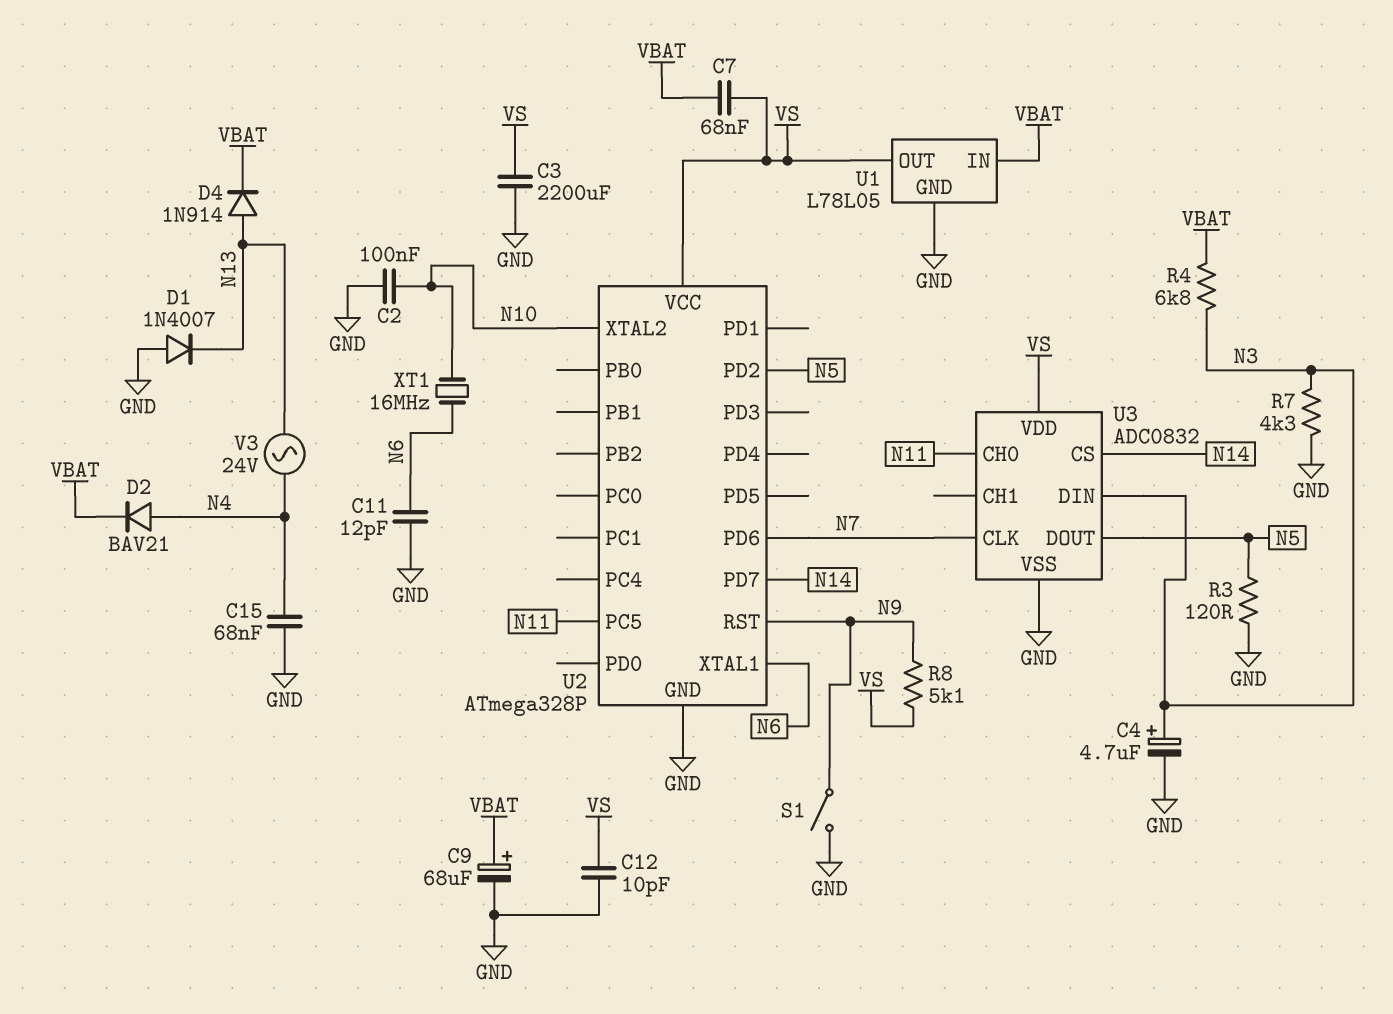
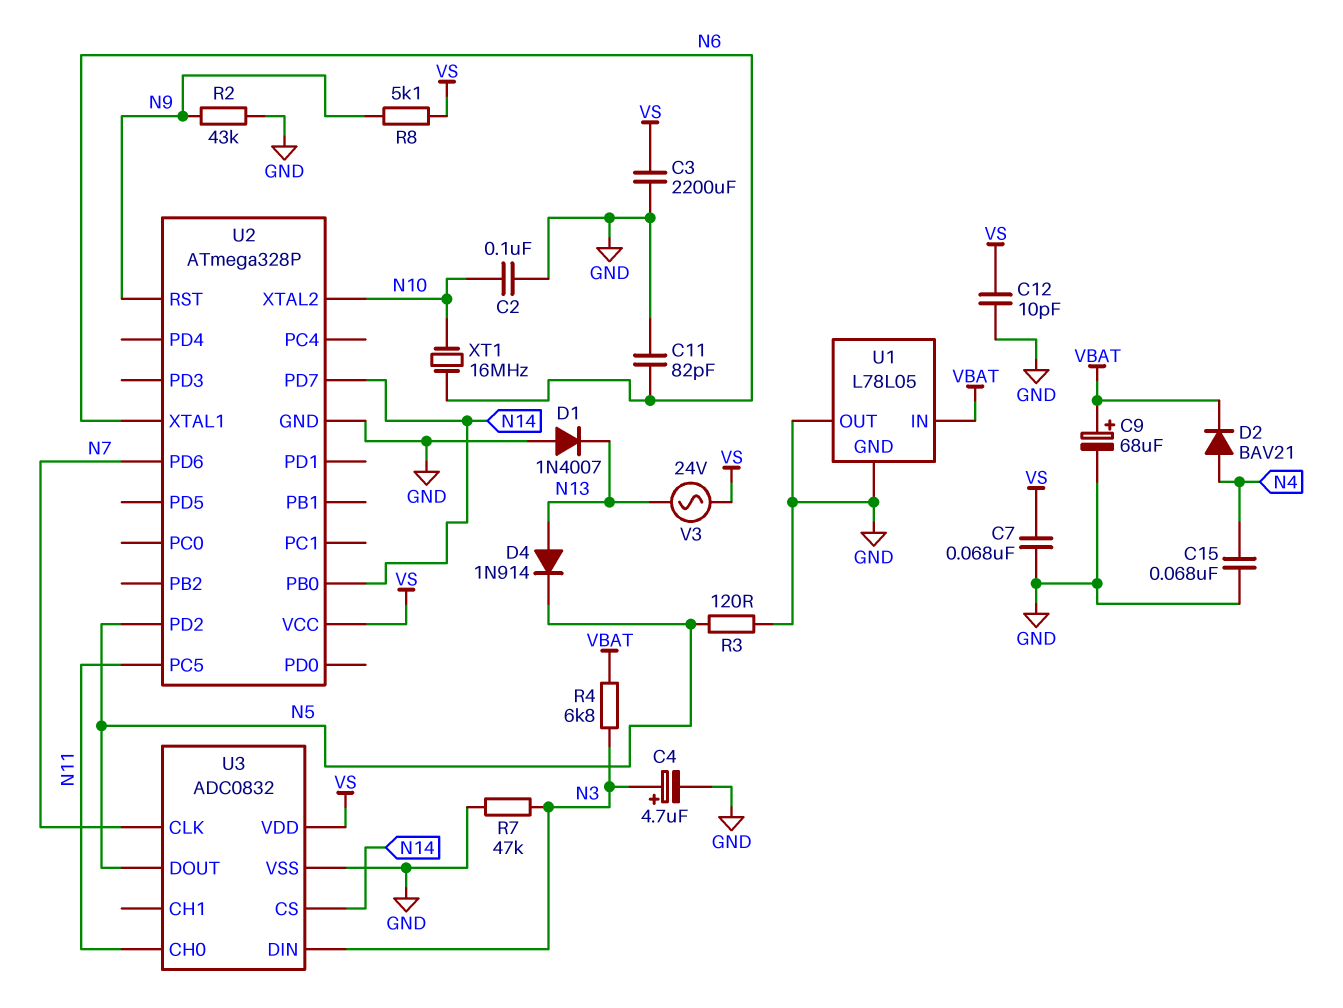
C7: 68nF (VBAT, VS) -> 68nF (GND, VS)
C11: 12pF (GND, N6) -> 82pF (GND, N6)
D4: diode 1N914 (A N13, K VBAT) -> diode 1N914 (A N13, K N5)
R2: none -> 43k (GND, N9)
R7: 4.3k (GND, N3) -> 47k (GND, N3)
S1: switch (GND, N9) -> none
U1 pin OUT: VS -> GND
U2 pin PB0: none -> N14
V3: AC 24V (N4, N13) -> AC 24V (N13, VS)

